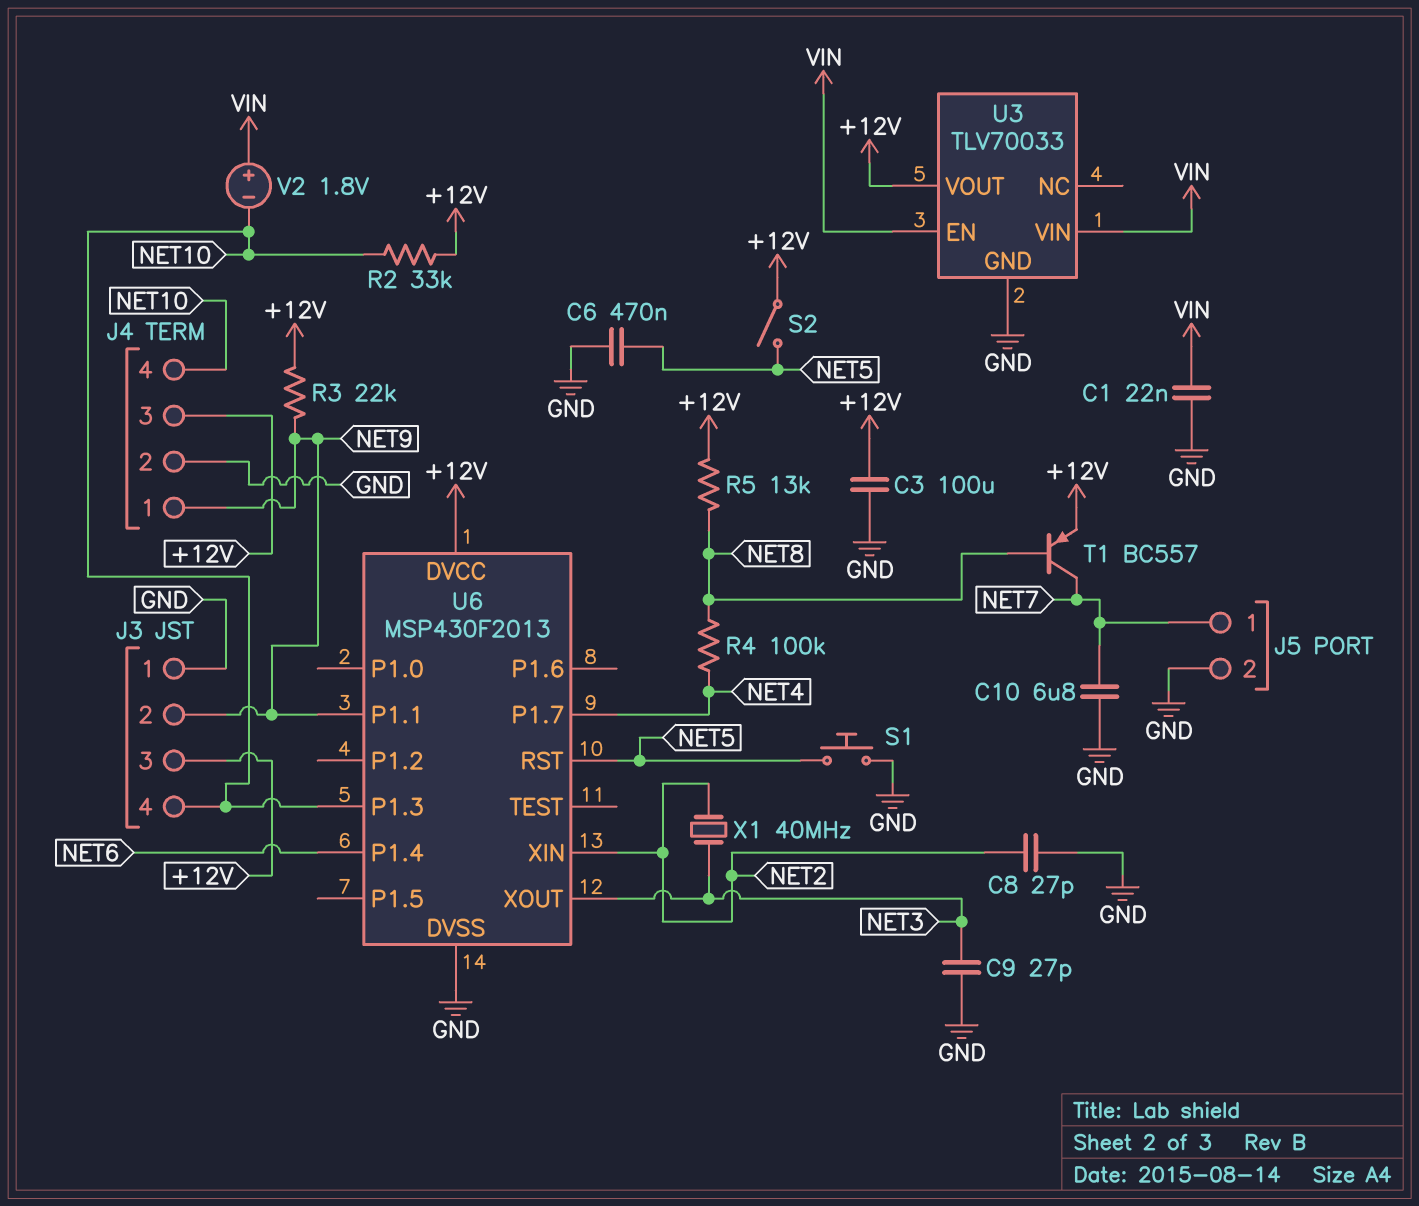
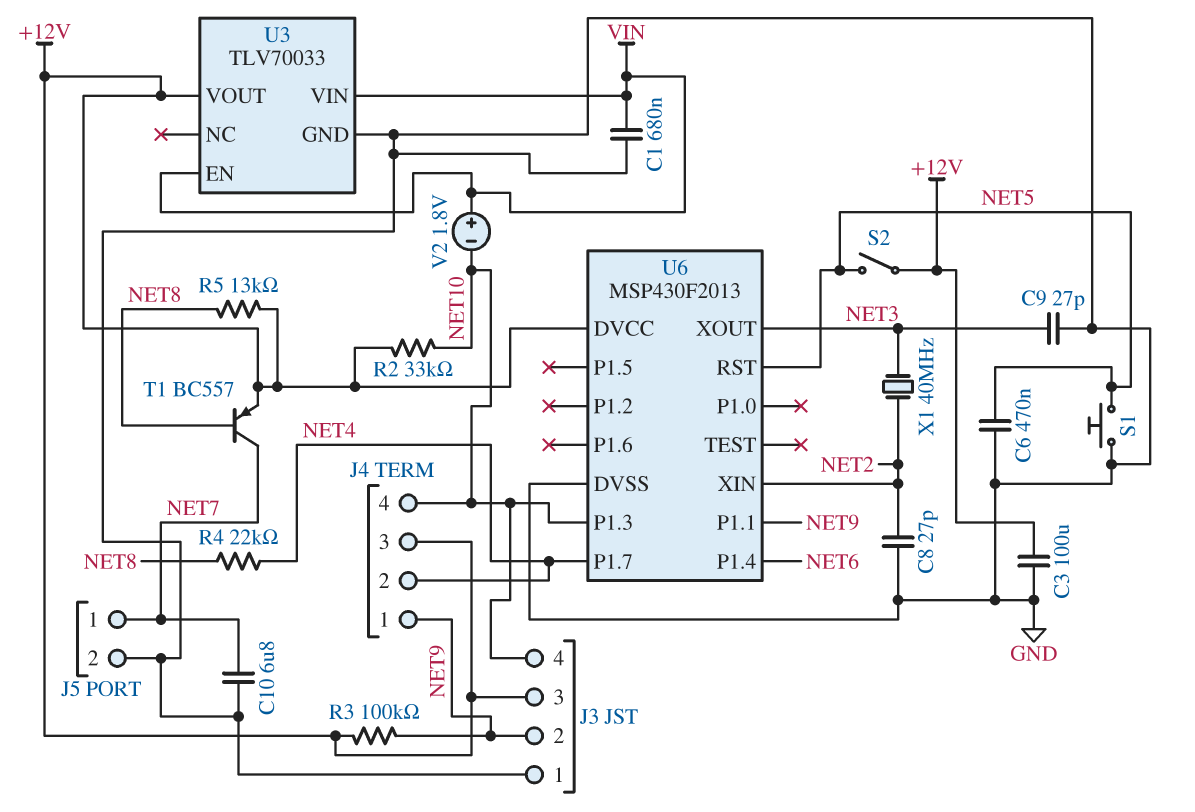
C1: 22nF (GND, VIN) -> 680nF (GND, VIN)
J4 pin 2: GND -> NET4
R3: 22k (+12V, NET9) -> 100k (+12V, NET9)
R4: 100k (NET4, NET8) -> 22k (NET4, NET8)

